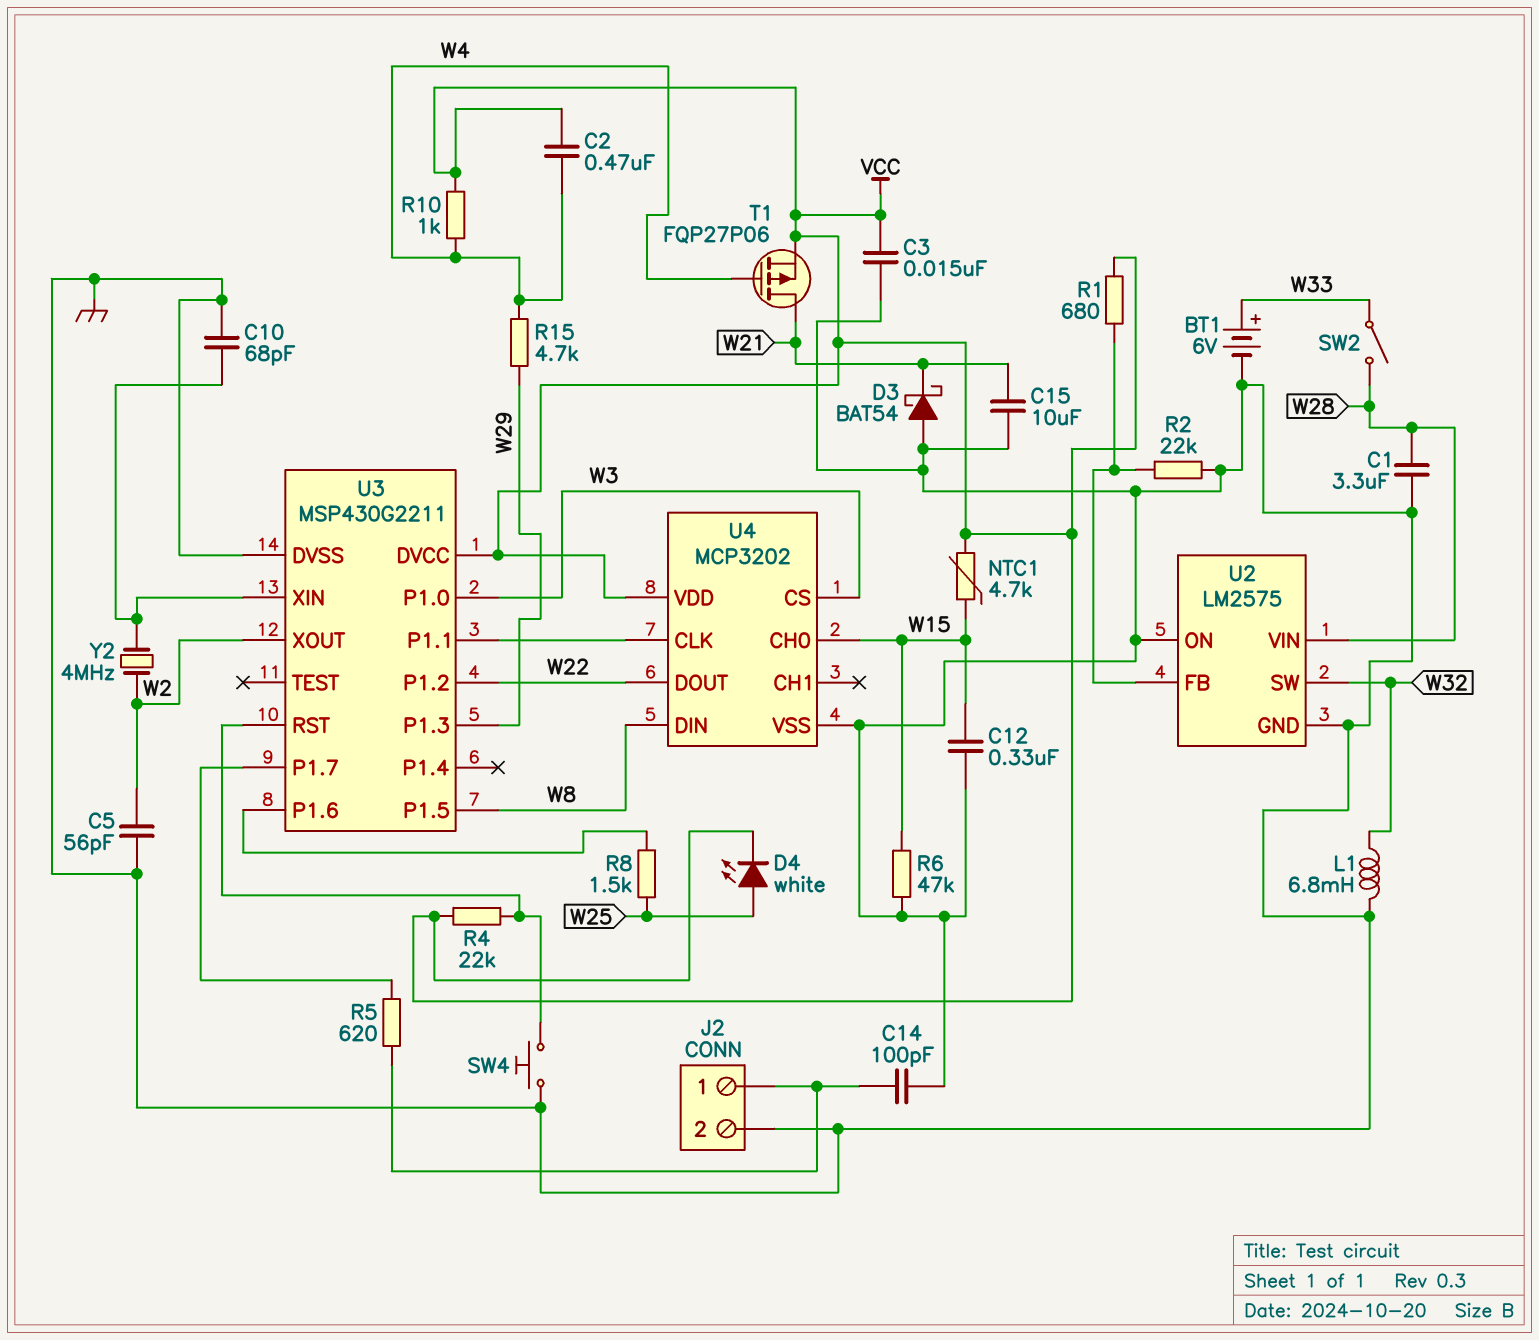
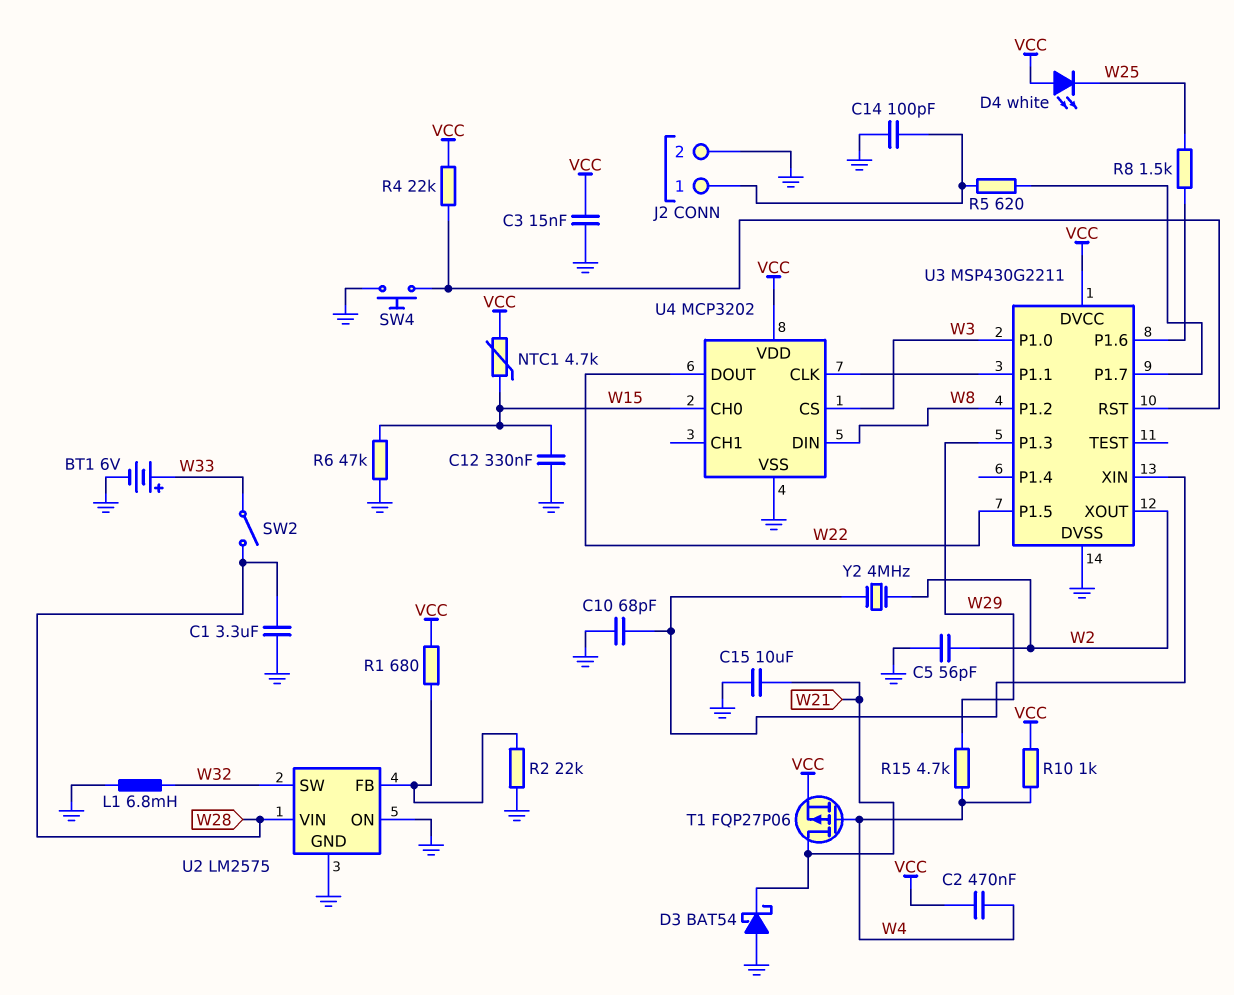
D4: LED white (A W25, K VCC) -> LED white (A VCC, K W25)
U3 pin P1.2: W22 -> W8
U3 pin P1.5: W8 -> W22

